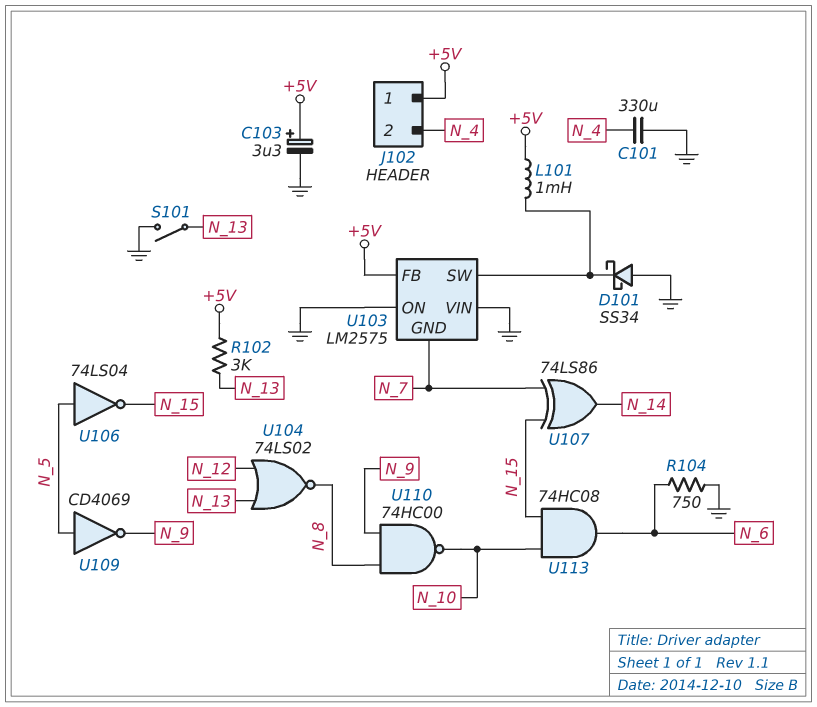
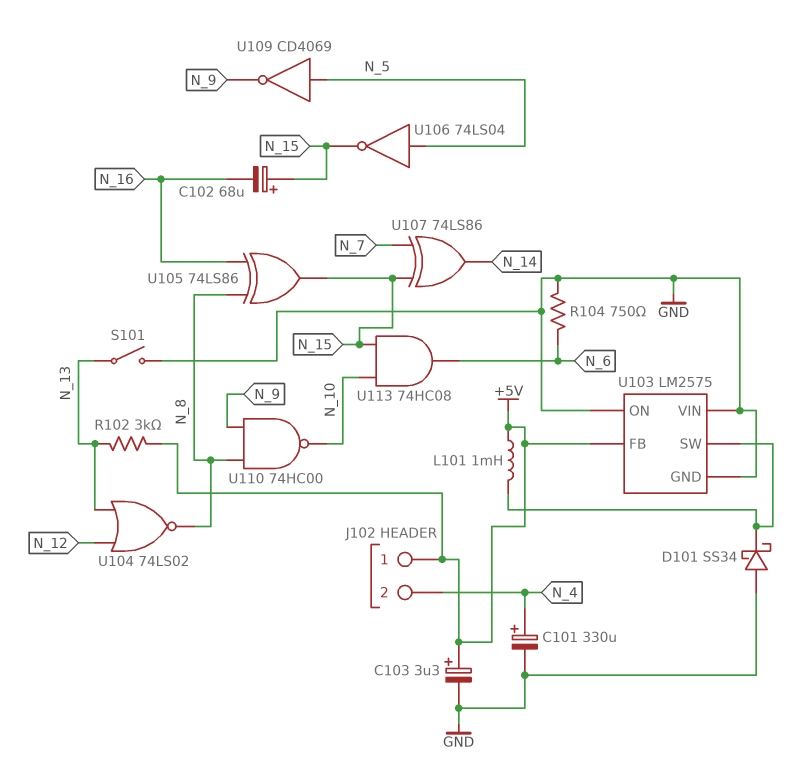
C101: 330uF (GND, N_4) -> 330uF (plus N_4, minus GND)
C102: none -> 68uF (plus N_15, minus N_16)
U103 pin GND: N_7 -> GND
U105: none -> XOR 74LS86 (in N_8, in N_16, out N_15)

